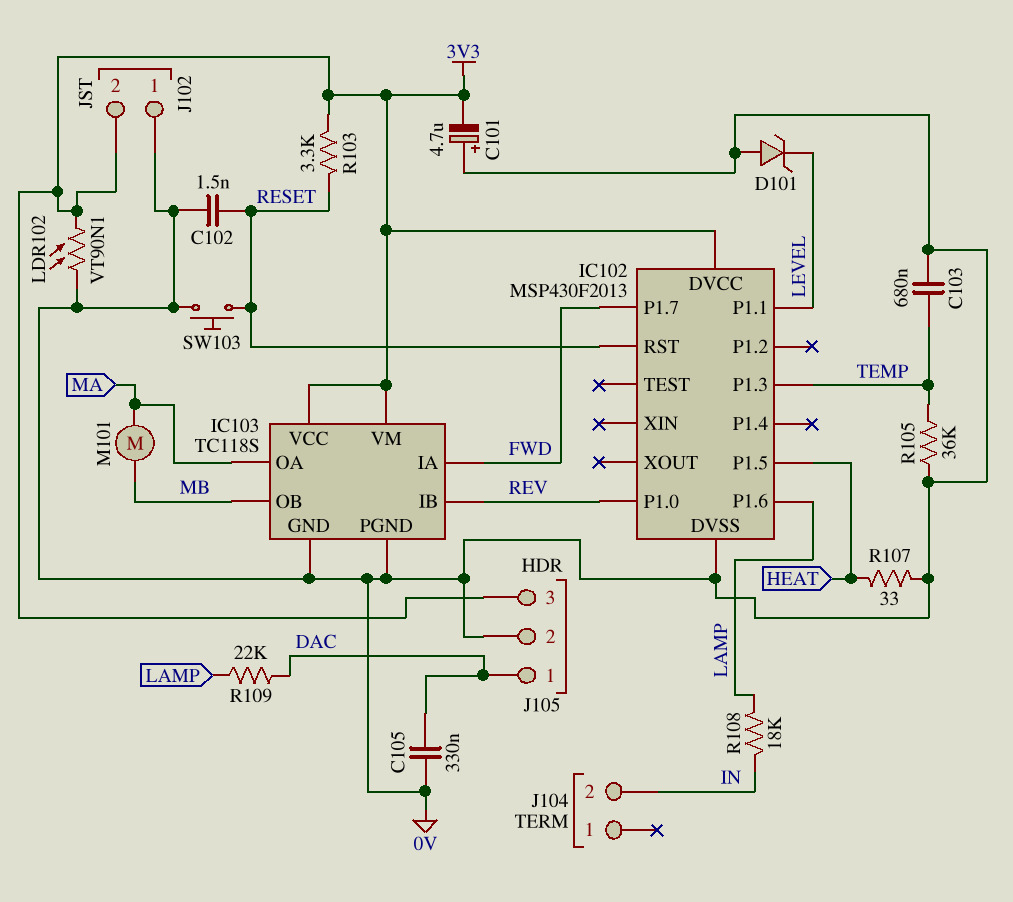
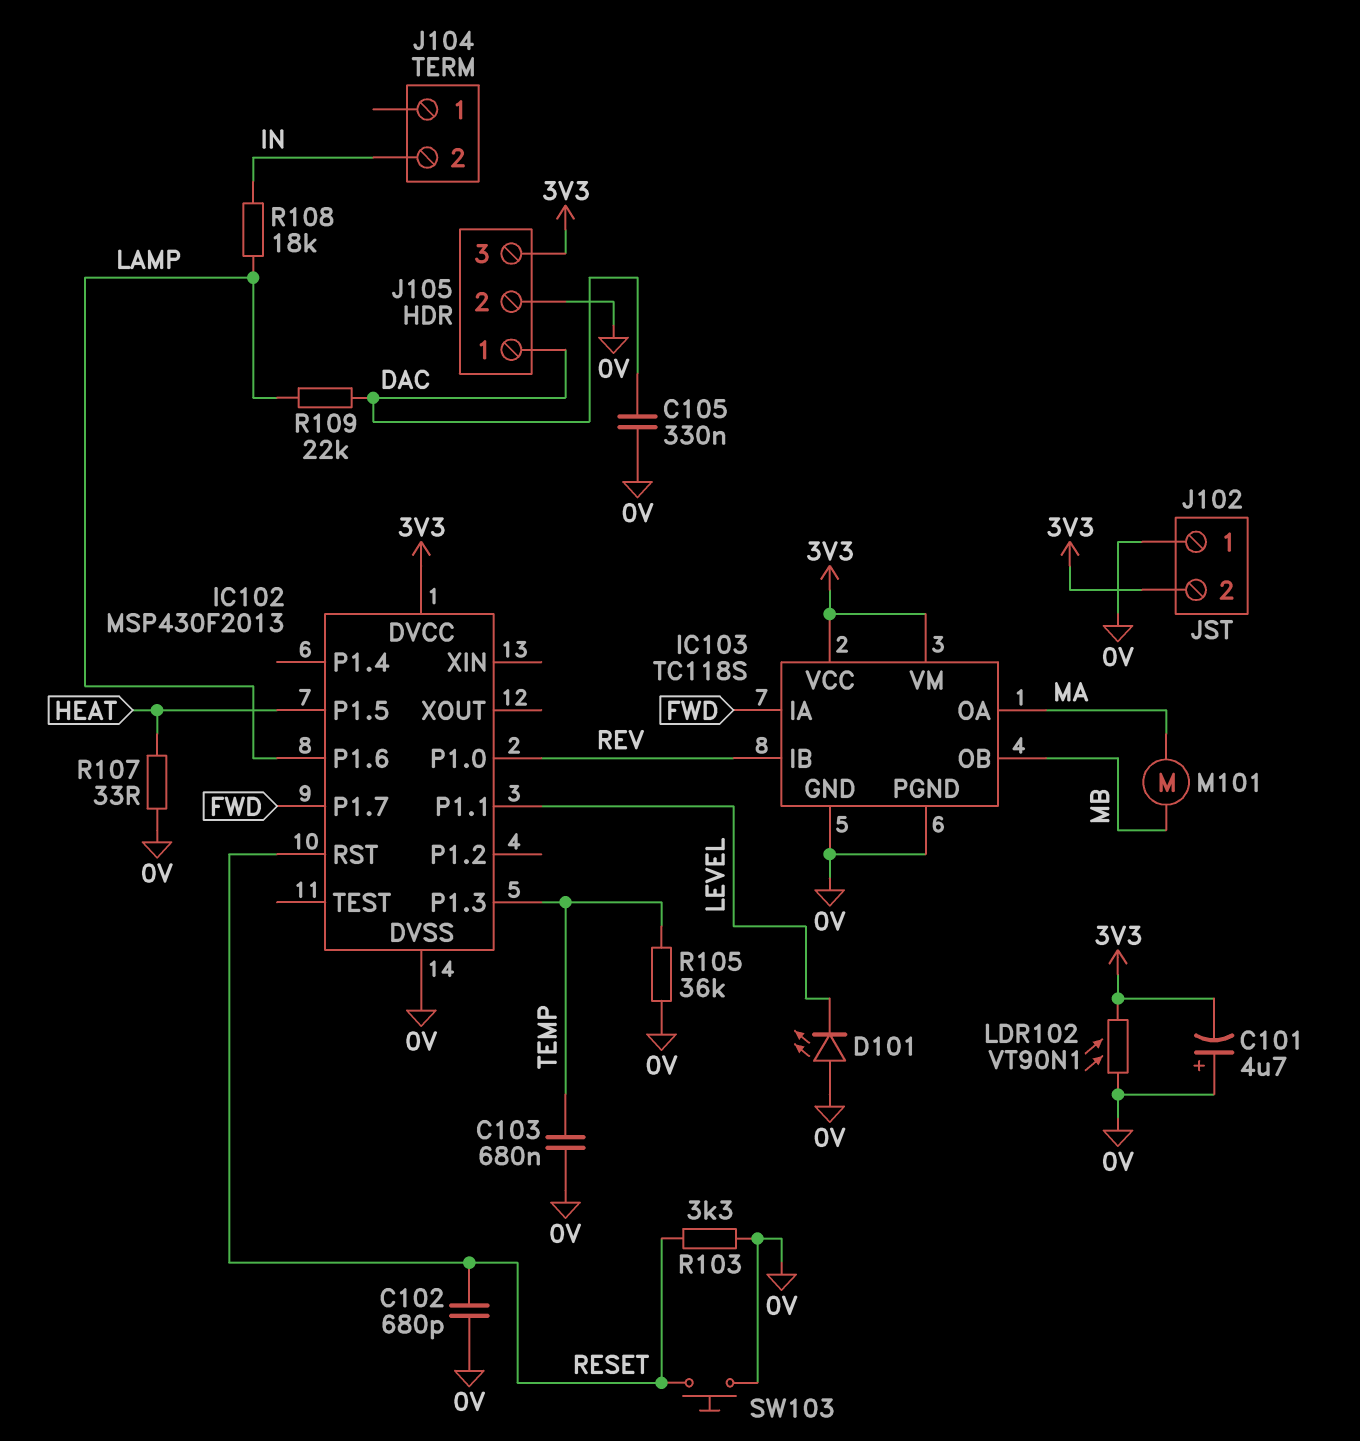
C102: 1.5nF (0V, RESET) -> 680pF (0V, RESET)
D101: zener (A 0V, K LEVEL) -> LED (A 0V, K LEVEL)
R103: 3.3k (3V3, RESET) -> 3.3k (0V, RESET)

